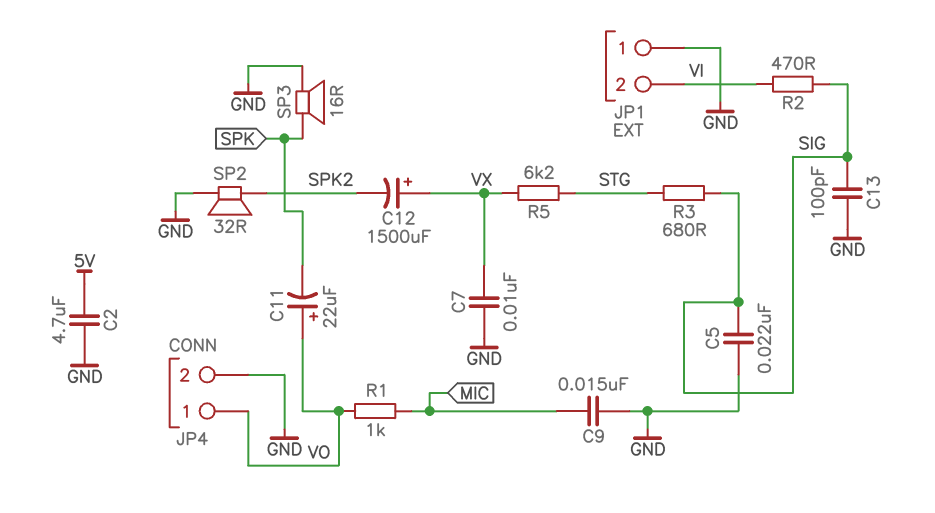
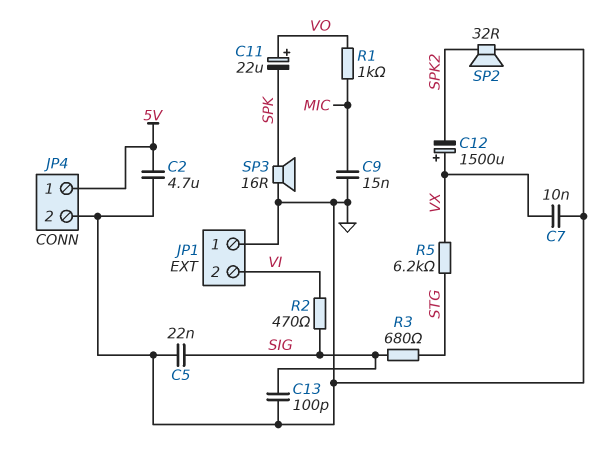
JP4 pin 1: VO -> 5V

